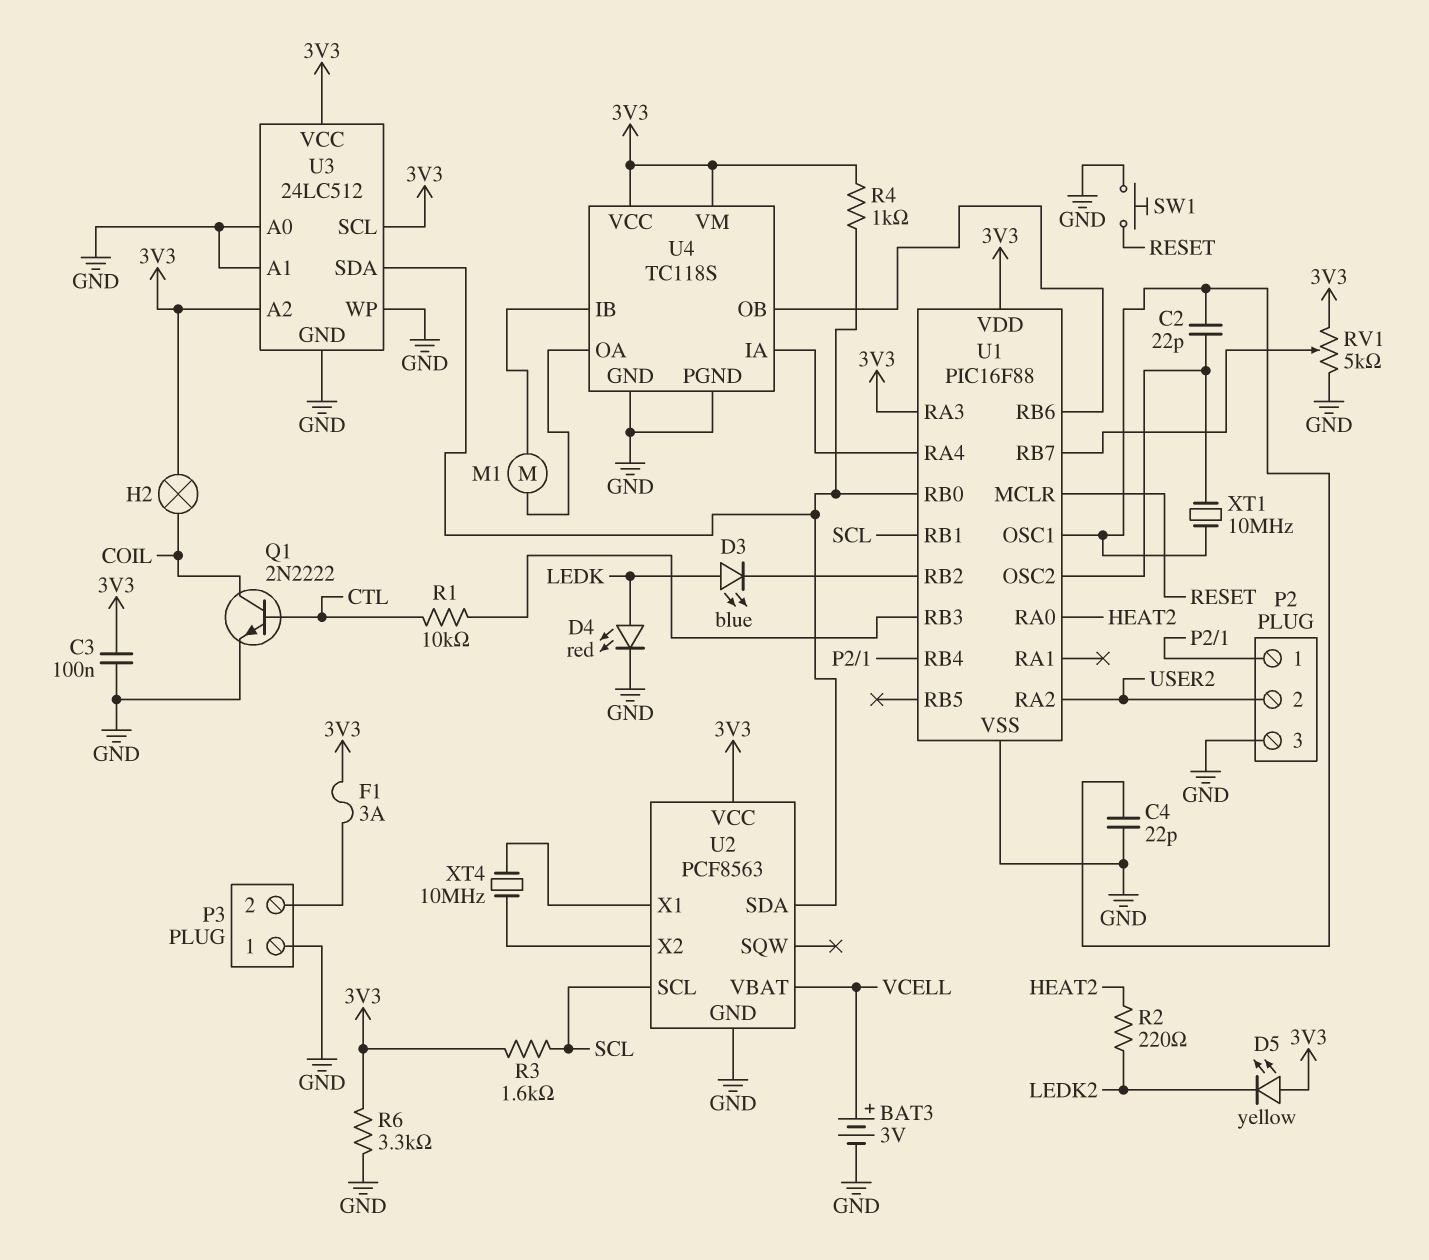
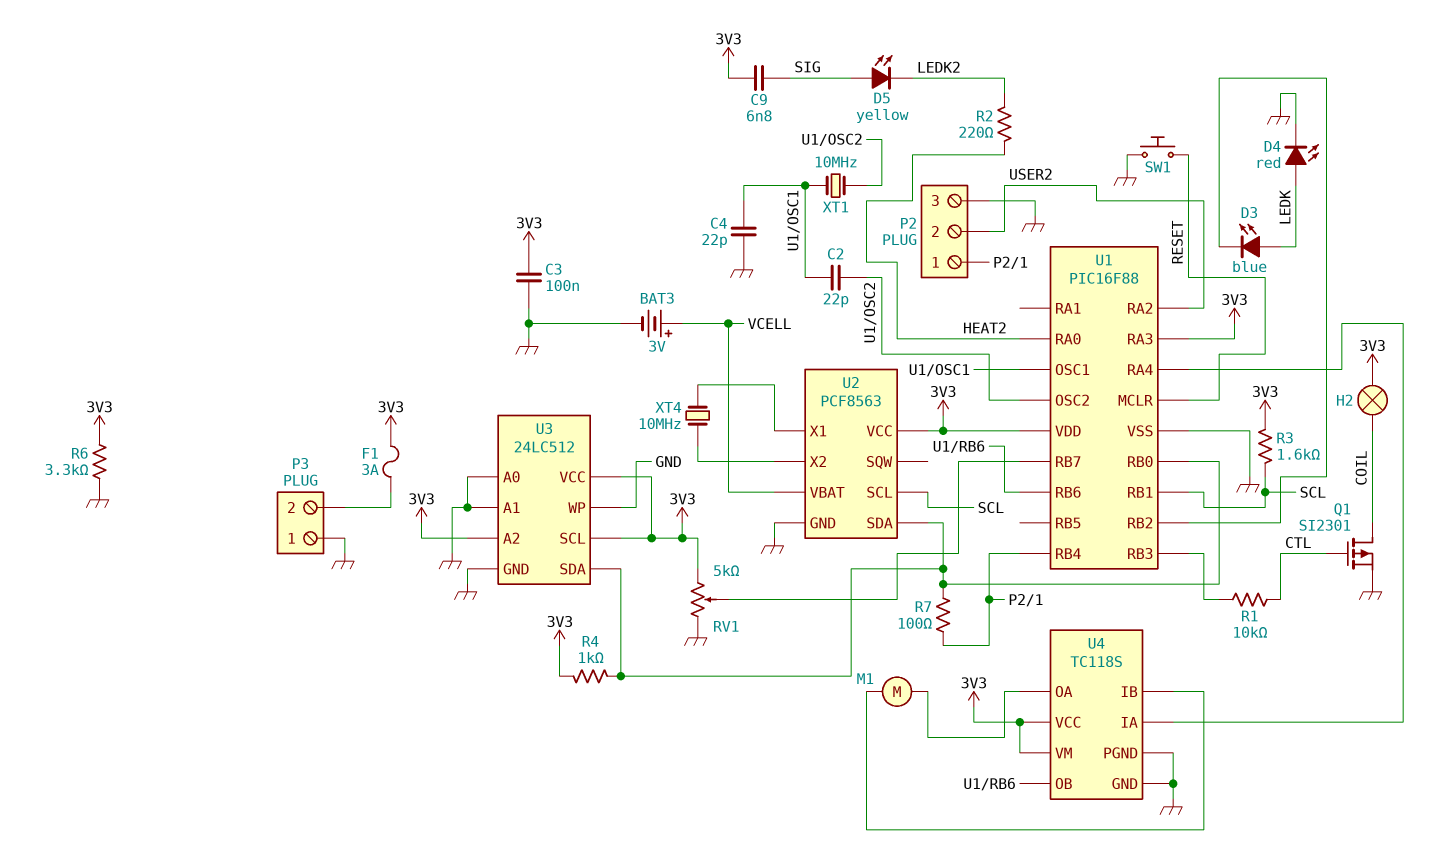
C9: none -> 6.8nF (3V3, SIG)
D5: LED yellow (A 3V3, K LEDK2) -> LED yellow (A SIG, K LEDK2)
Q1: NPN 2N2222 (B CTL, C COIL, E GND) -> PMOS SI2301 (G CTL, D COIL, S GND)
R7: none -> 100 (P2/1, U1/RB0)

